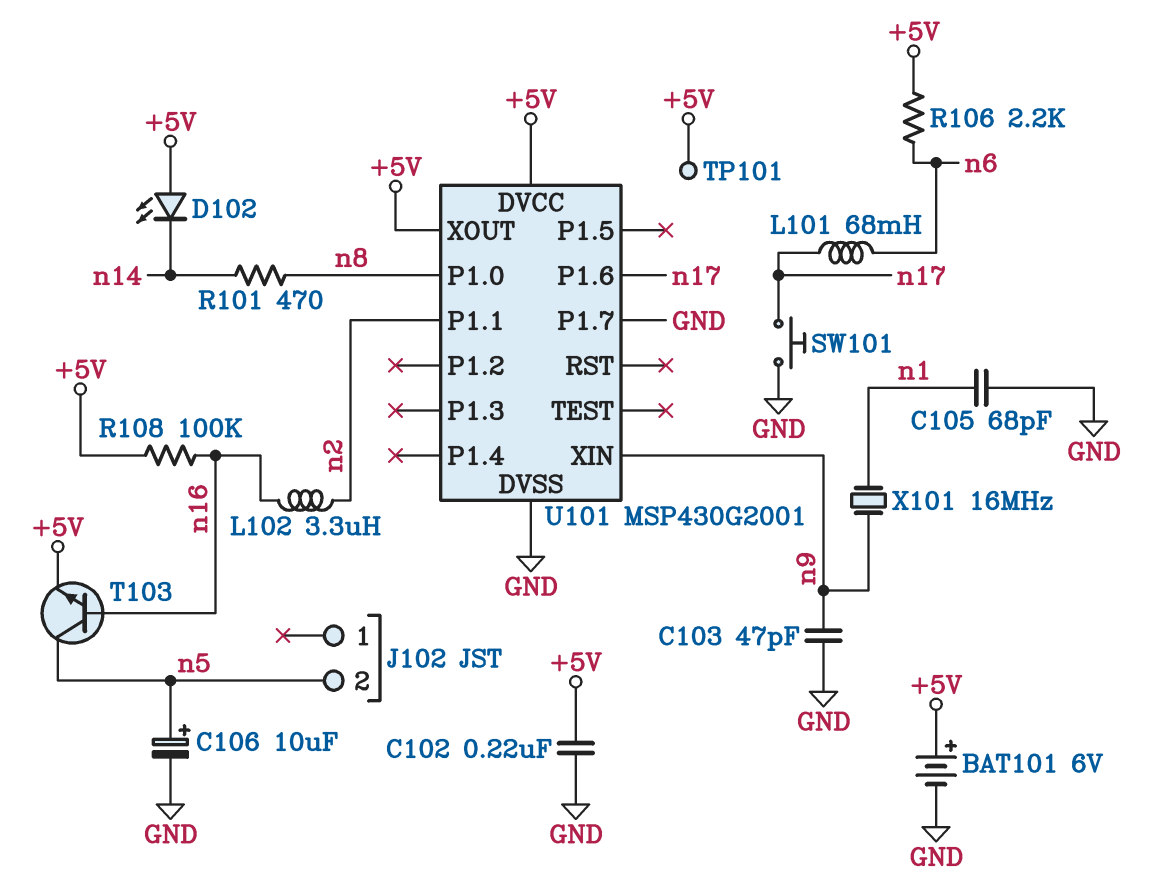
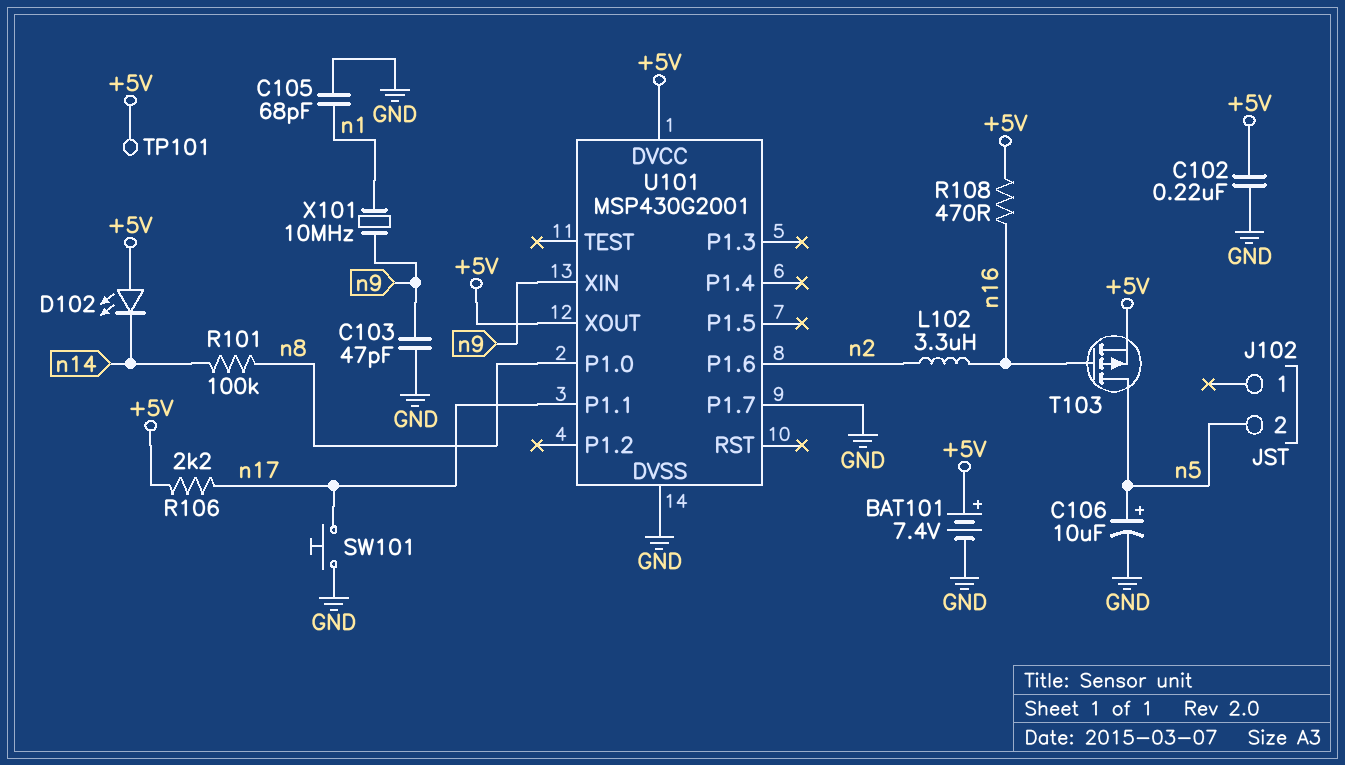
BAT101: 6V (plus +5V, minus GND) -> 7.4V (plus +5V, minus GND)
L101: 68mH (n6, n17) -> none
R101: 470 (n8, n14) -> 100k (n8, n14)
R106: 2.2k (+5V, n6) -> 2.2k (+5V, n17)
R108: 100k (+5V, n16) -> 470 (+5V, n16)
T103: NPN (B n16, C n5, E +5V) -> PMOS (G n16, D n5, S +5V)
U101 pin P1.1: n2 -> n17
U101 pin P1.6: n17 -> n2
X101: 16MHz (n1, n9) -> 10MHz (n1, n9)

